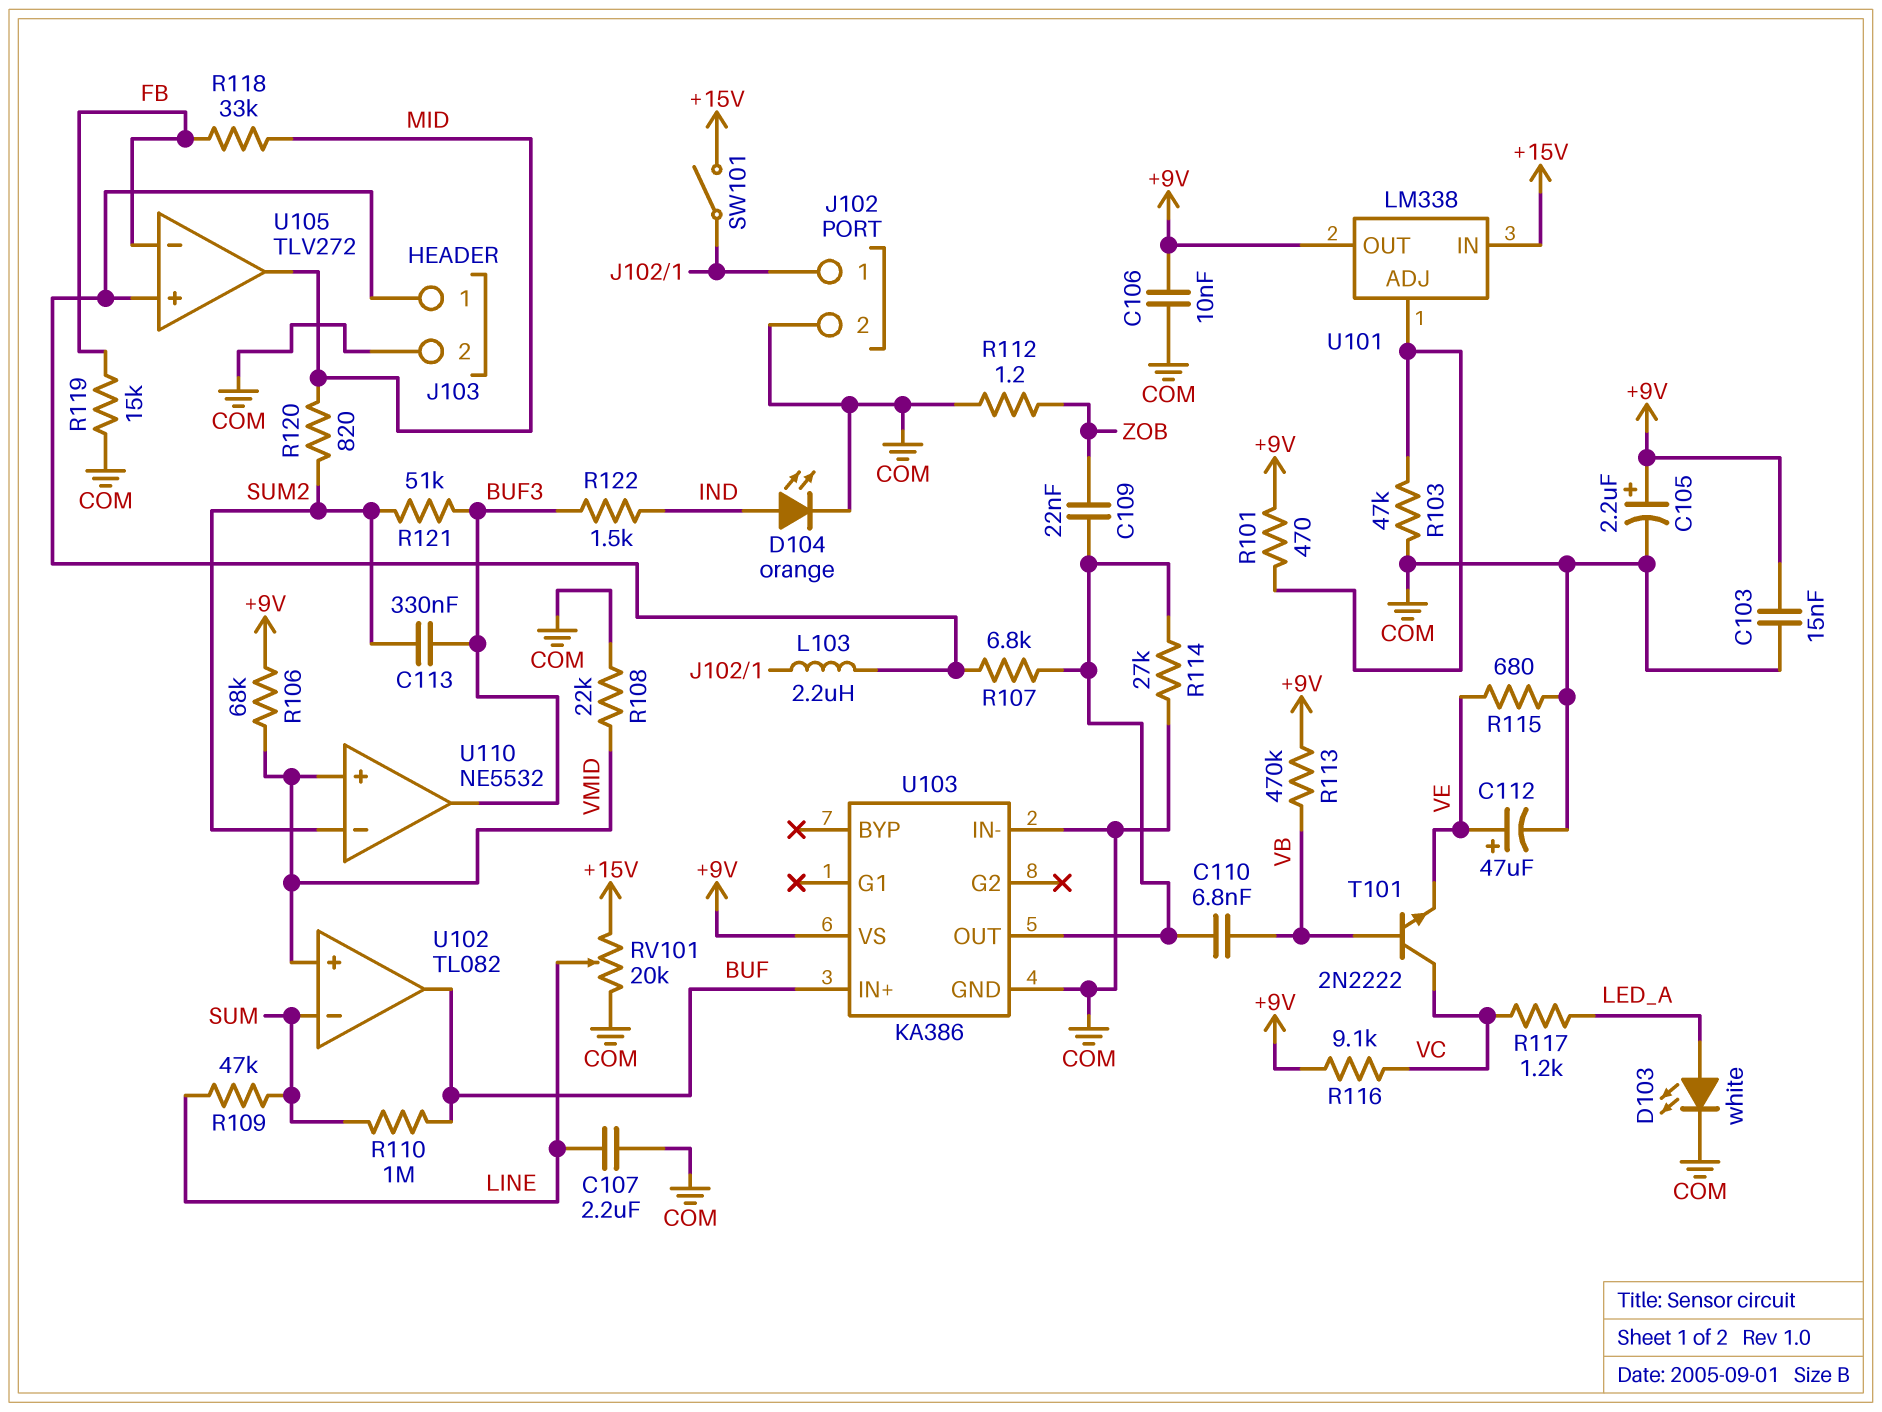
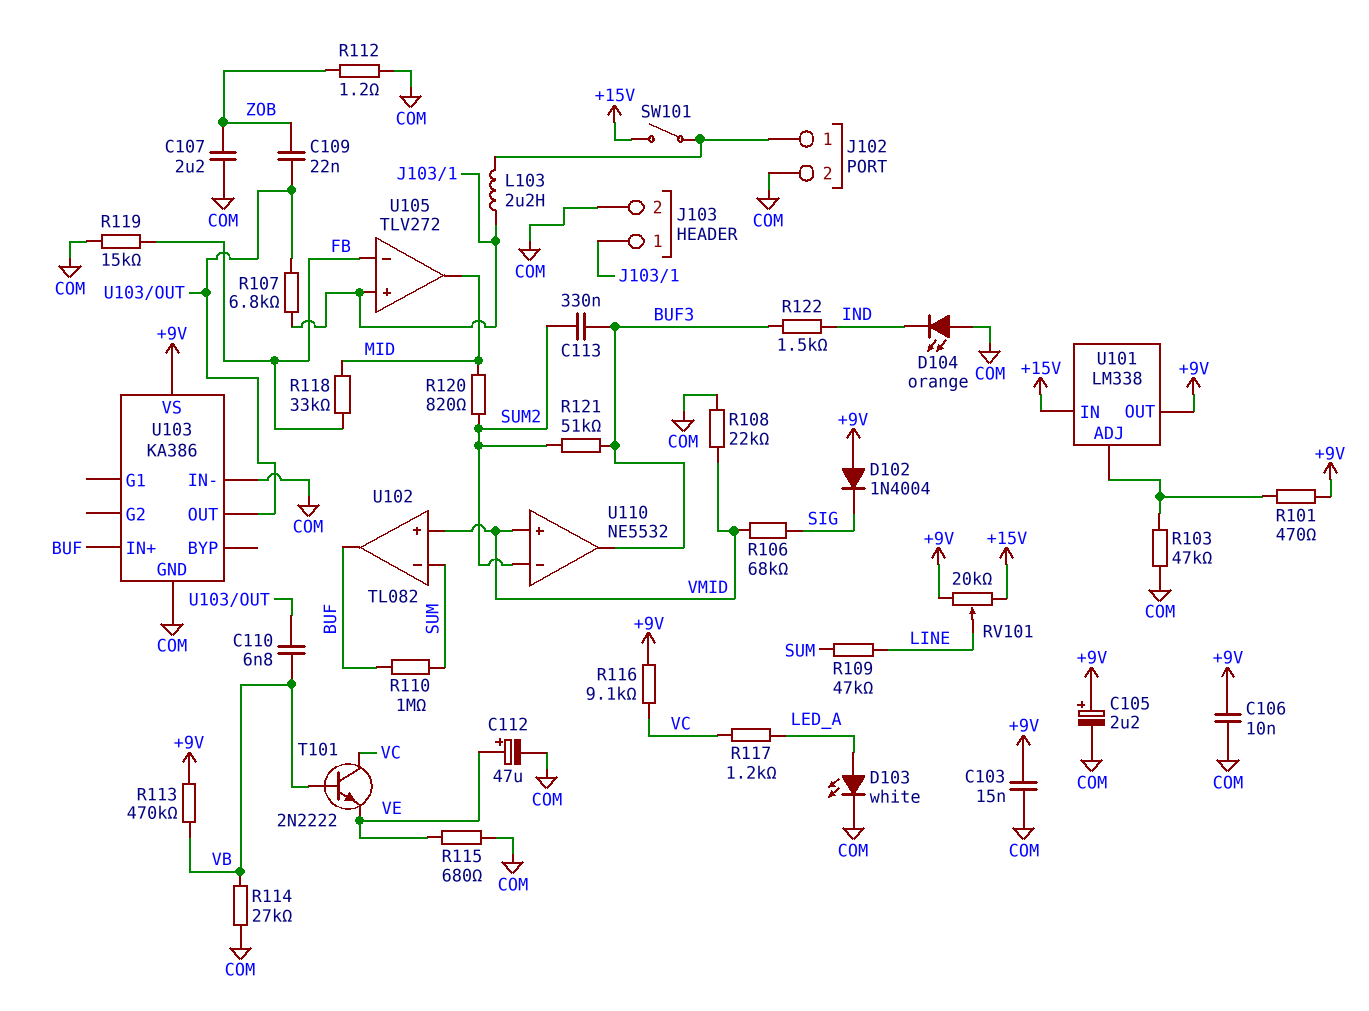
C107: 2.2uF (COM, LINE) -> 2.2uF (COM, ZOB)
D102: none -> diode 1N4004 (A +9V, K SIG)
D104: LED orange (A IND, K COM) -> LED orange (A COM, K IND)
R106: 68k (+9V, VMID) -> 68k (SIG, VMID)
R114: 27k (COM, U103/OUT) -> 27k (COM, VB)
RV101: 20k (+15V, COM, wiper LINE) -> 20k (+9V, +15V, wiper LINE)

